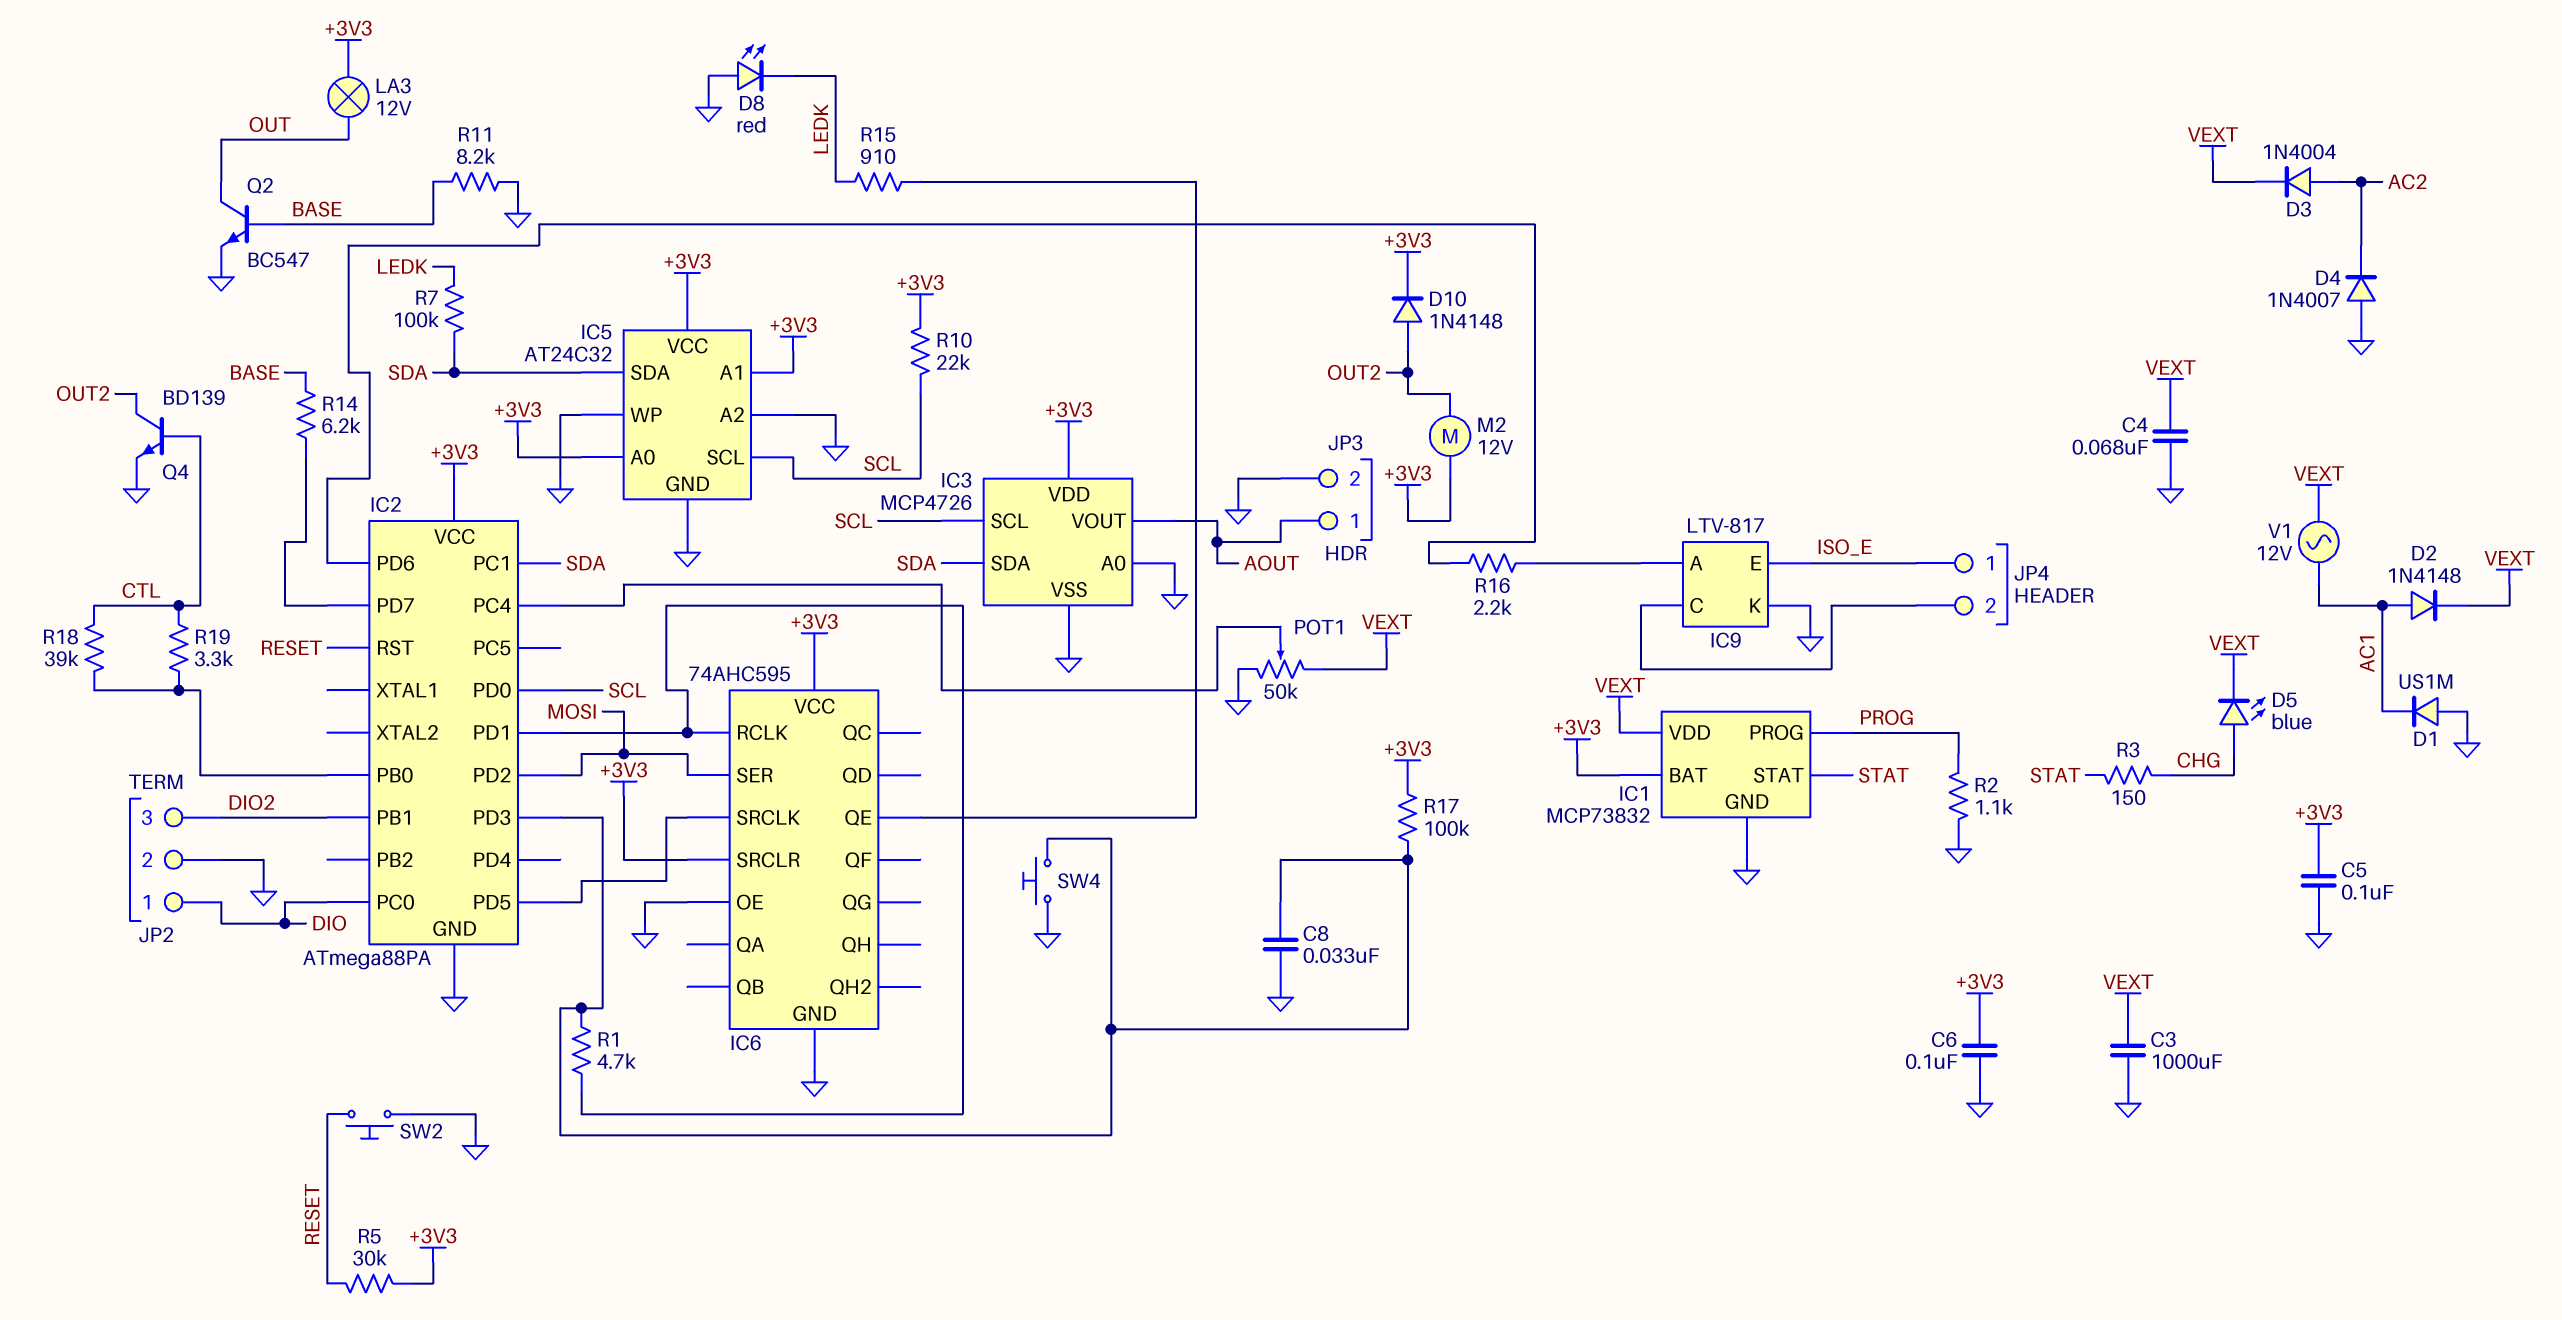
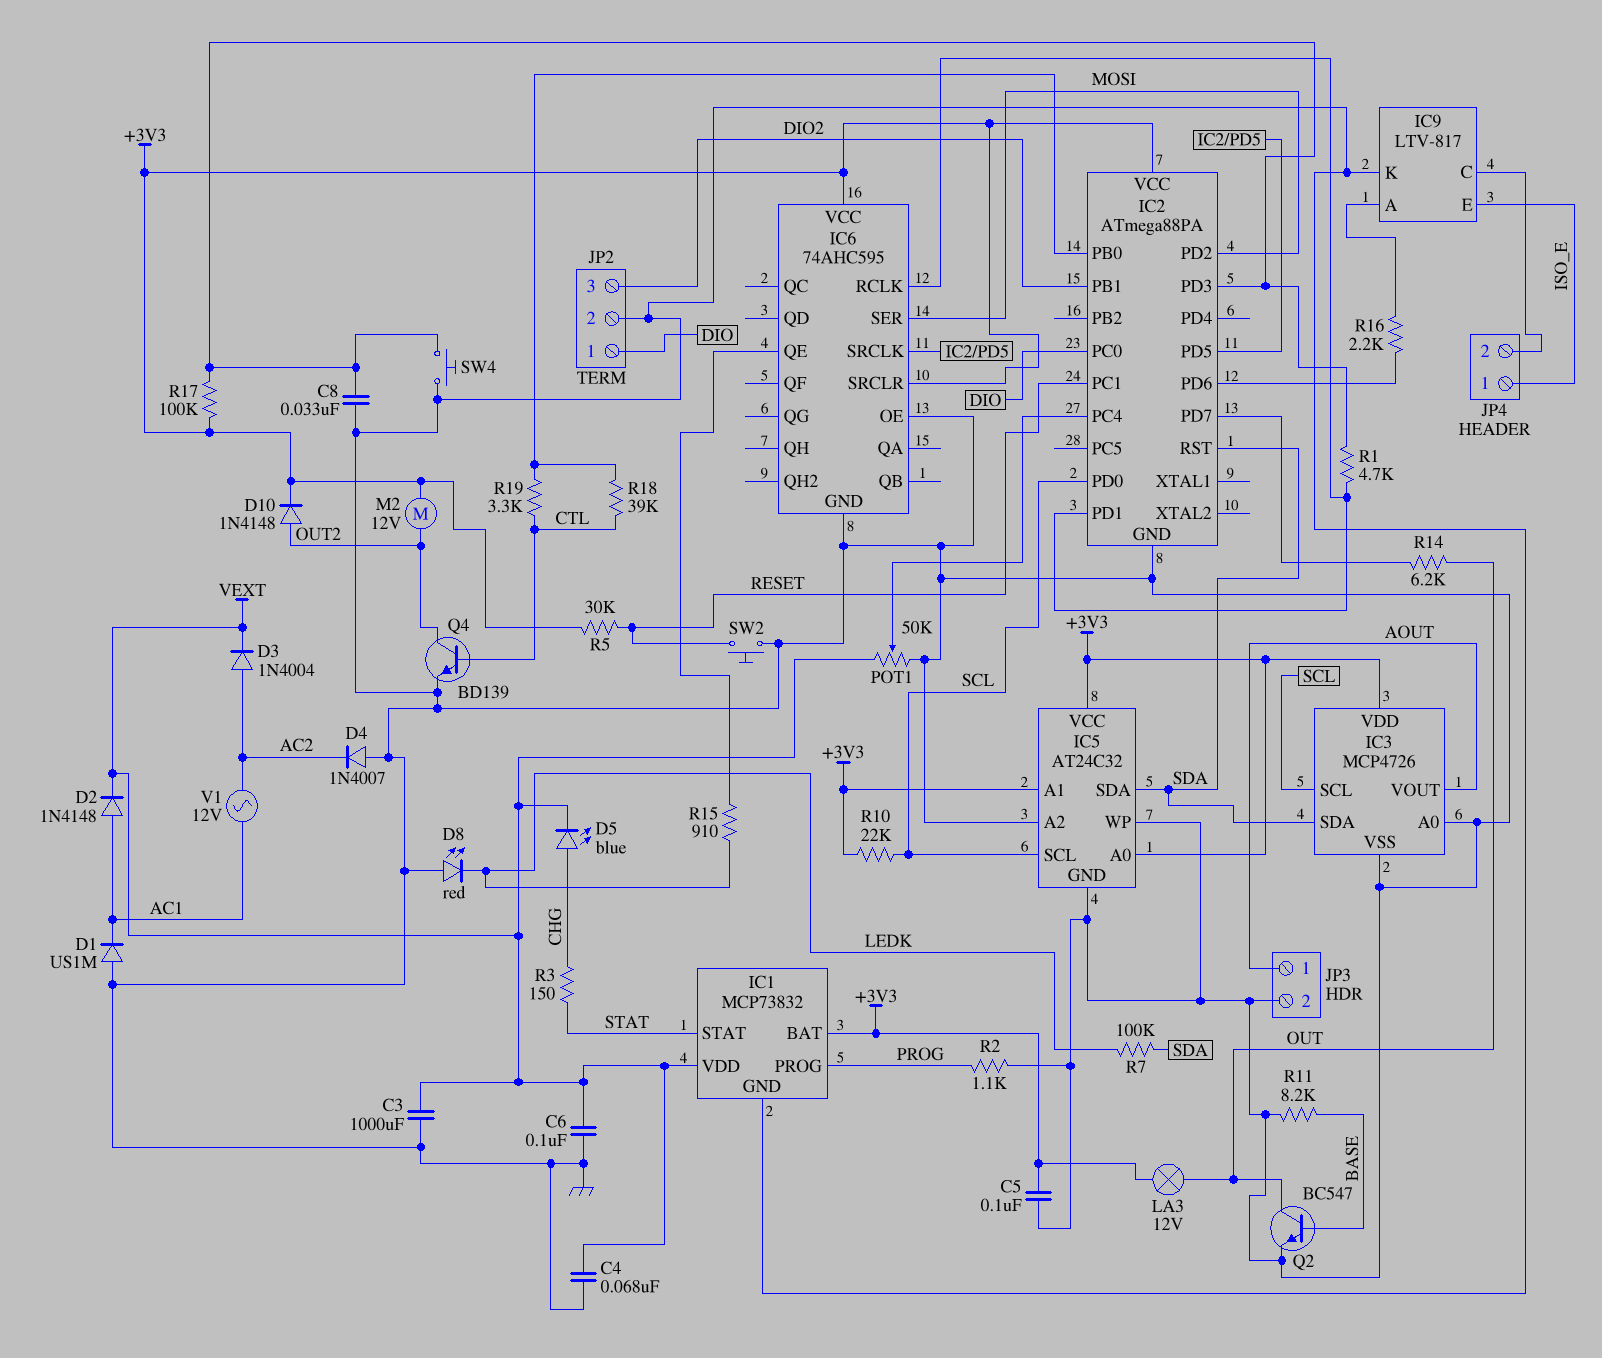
C6: 100nF (+3V3, GND) -> 100nF (GND, VEXT)
IC2 pin PC1: SDA -> RESET
IC2 pin RST: RESET -> SDA
R14: 6.2k (BASE, IC2/PD7) -> 6.2k (IC2/PD7, OUT)
V1: AC 12V (AC1, VEXT) -> AC 12V (AC1, AC2)

